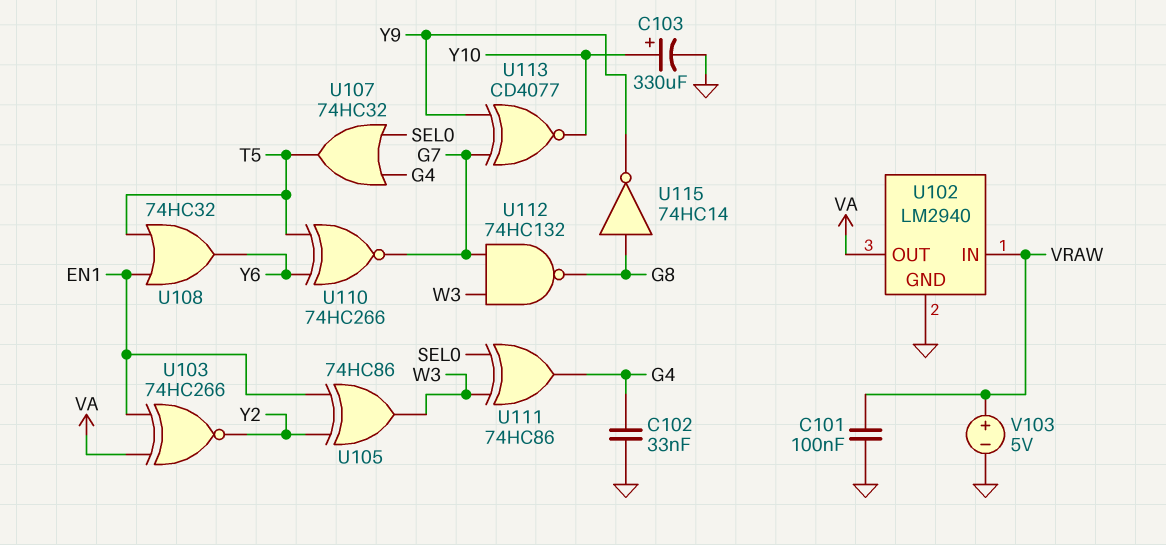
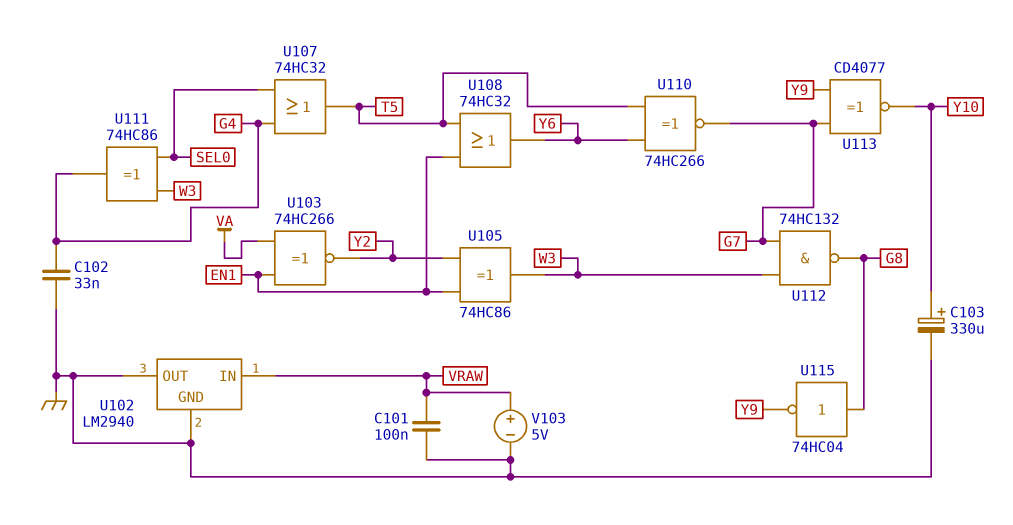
U102 pin OUT: VA -> GND
U115: NOT 74HC14 (in G8, out Y9) -> NOT 74HC04 (in G8, out Y9)

